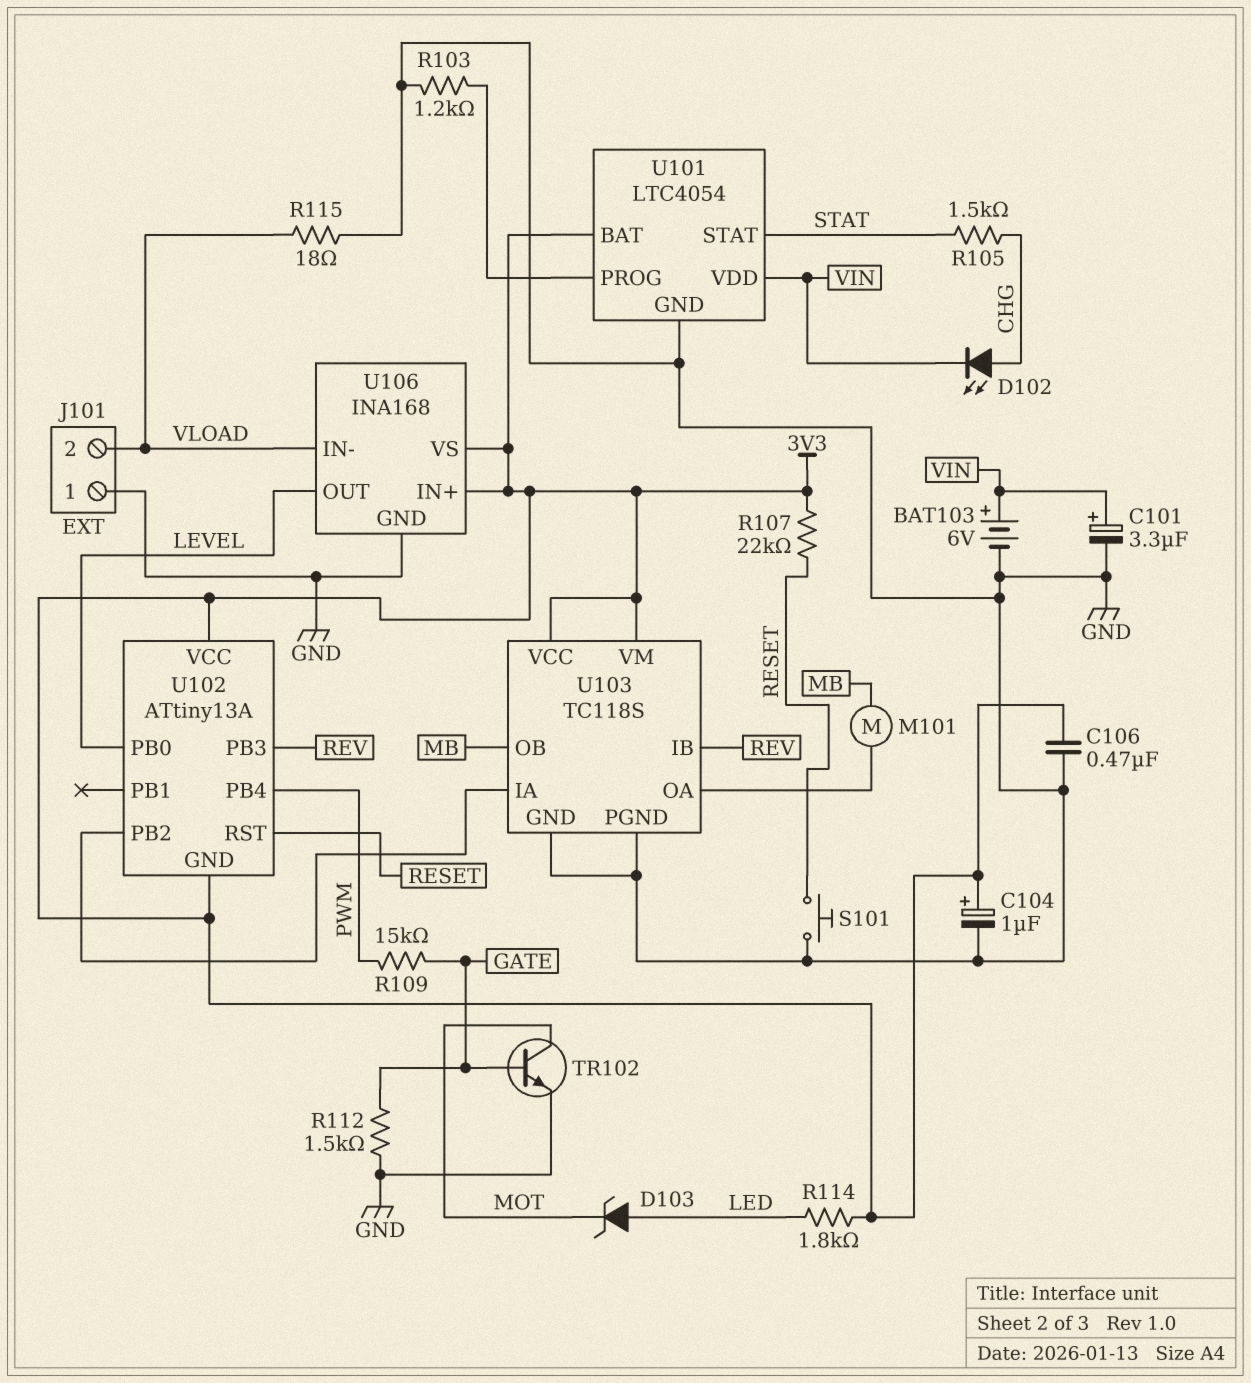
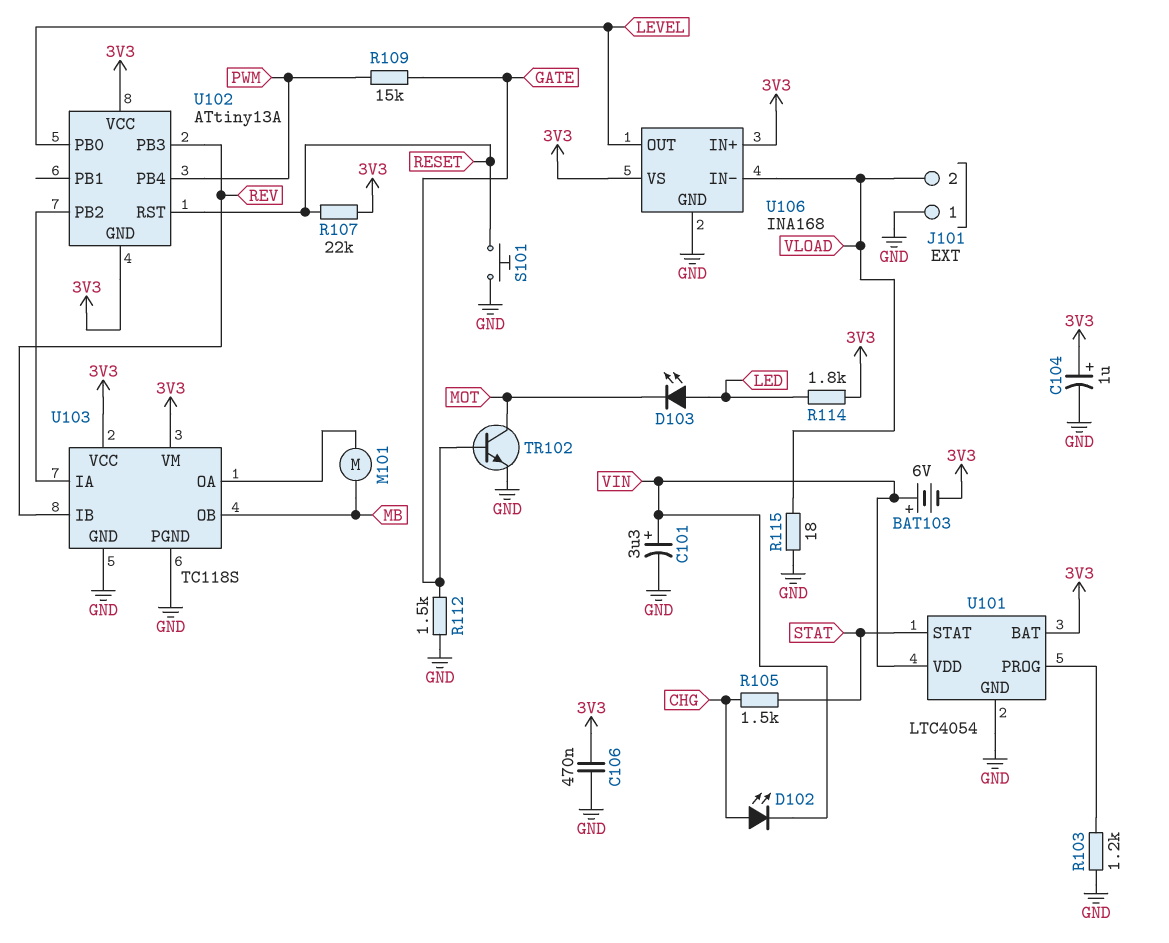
BAT103: 6V (plus VIN, minus GND) -> 6V (plus VIN, minus 3V3)
D103: zener (A LED, K MOT) -> LED (A LED, K MOT)

